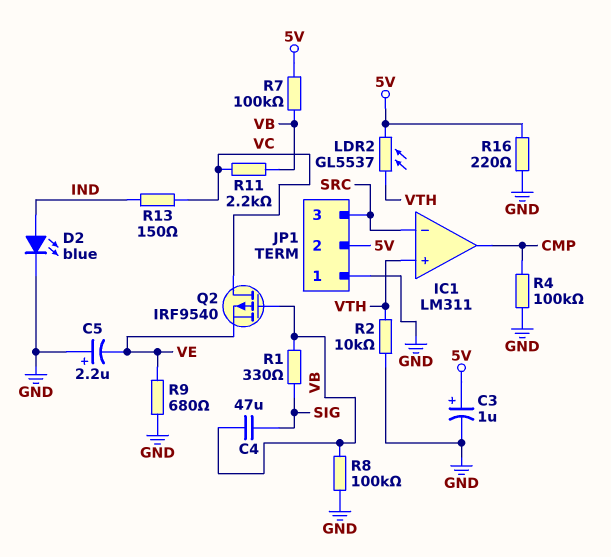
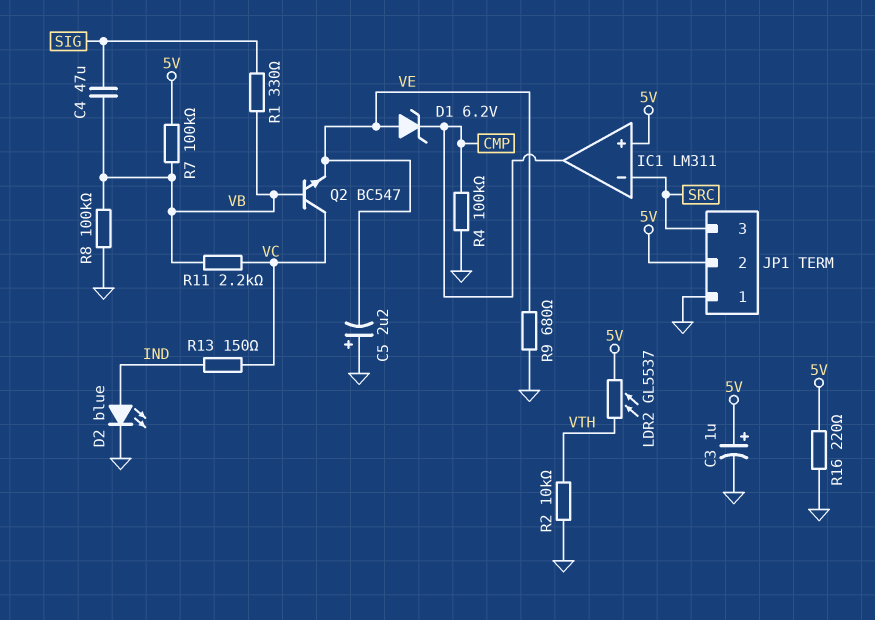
D1: none -> zener 6.2V (A VE, K CMP)
IC1 pin in+: VTH -> 5V
Q2: PMOS IRF9540 (G VB, D VC, S VE) -> NPN BC547 (B VB, C VC, E VE)

